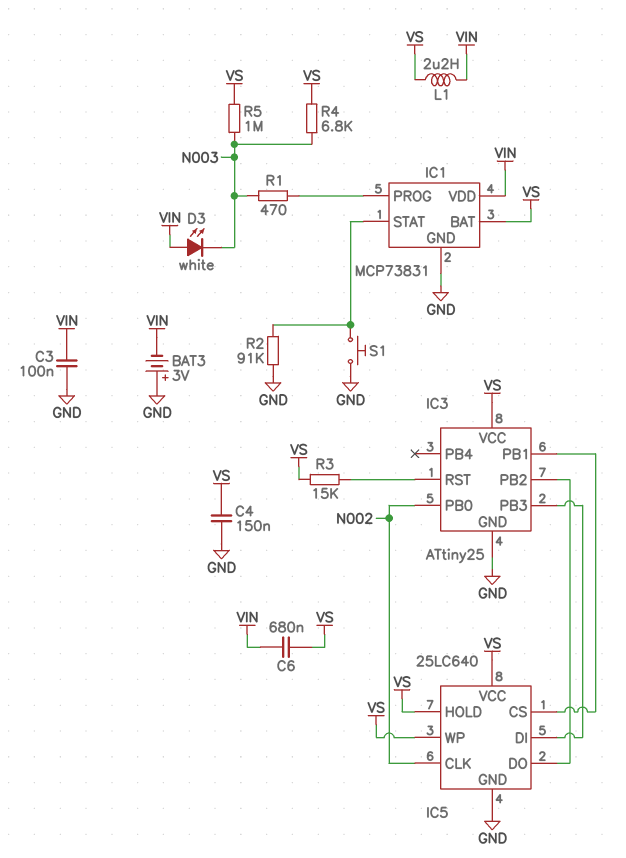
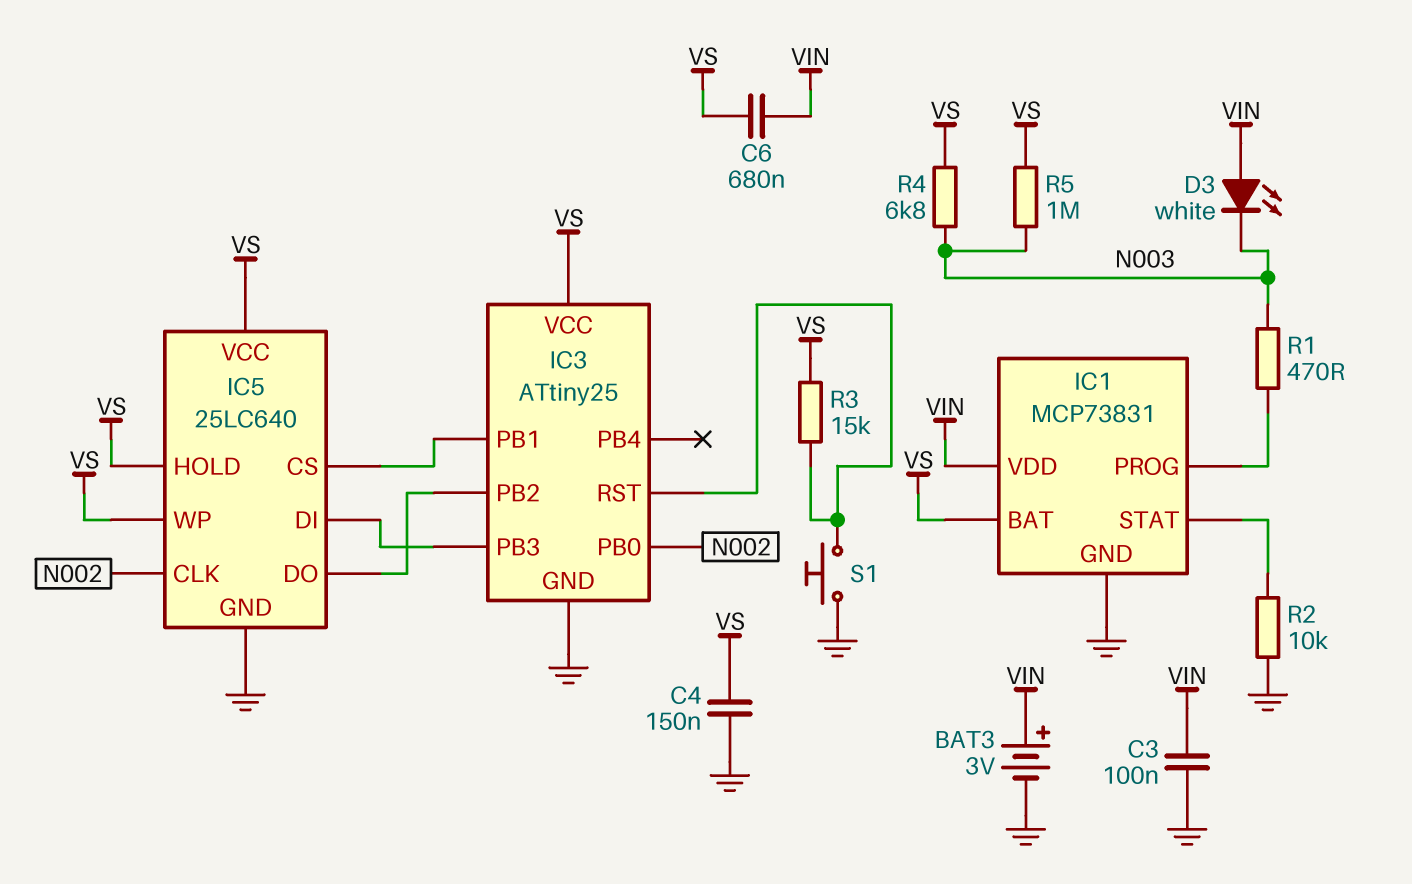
BAT3: 3V (plus GND, minus VIN) -> 3V (plus VIN, minus GND)
L1: 2.2uH (VIN, VS) -> none
R2: 91k (GND, IC1/STAT) -> 10k (GND, IC1/STAT)
S1: button (GND, IC1/STAT) -> button (GND, IC3/RST)

